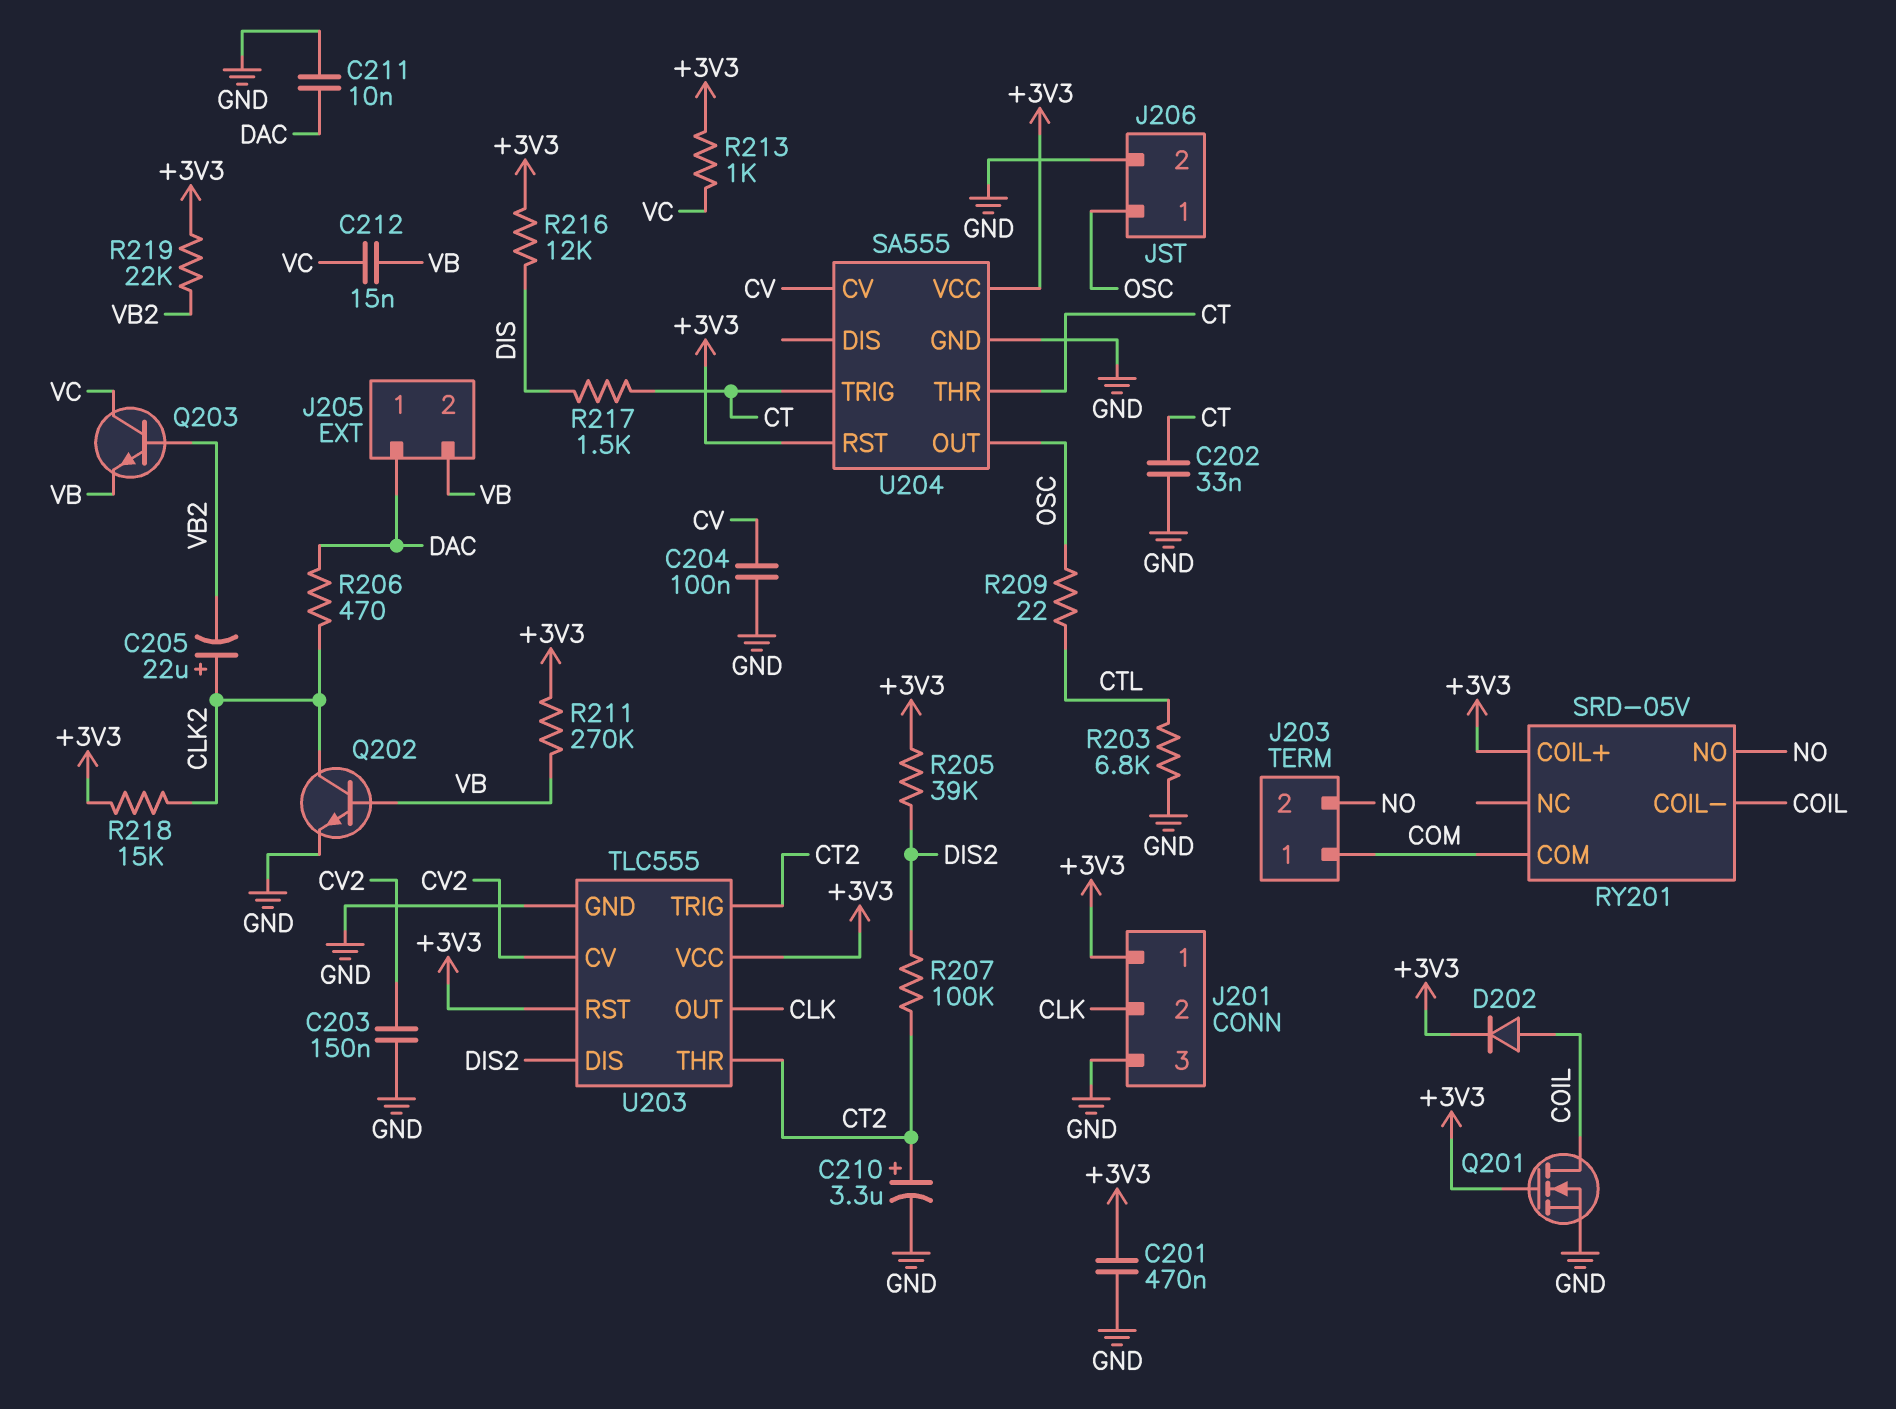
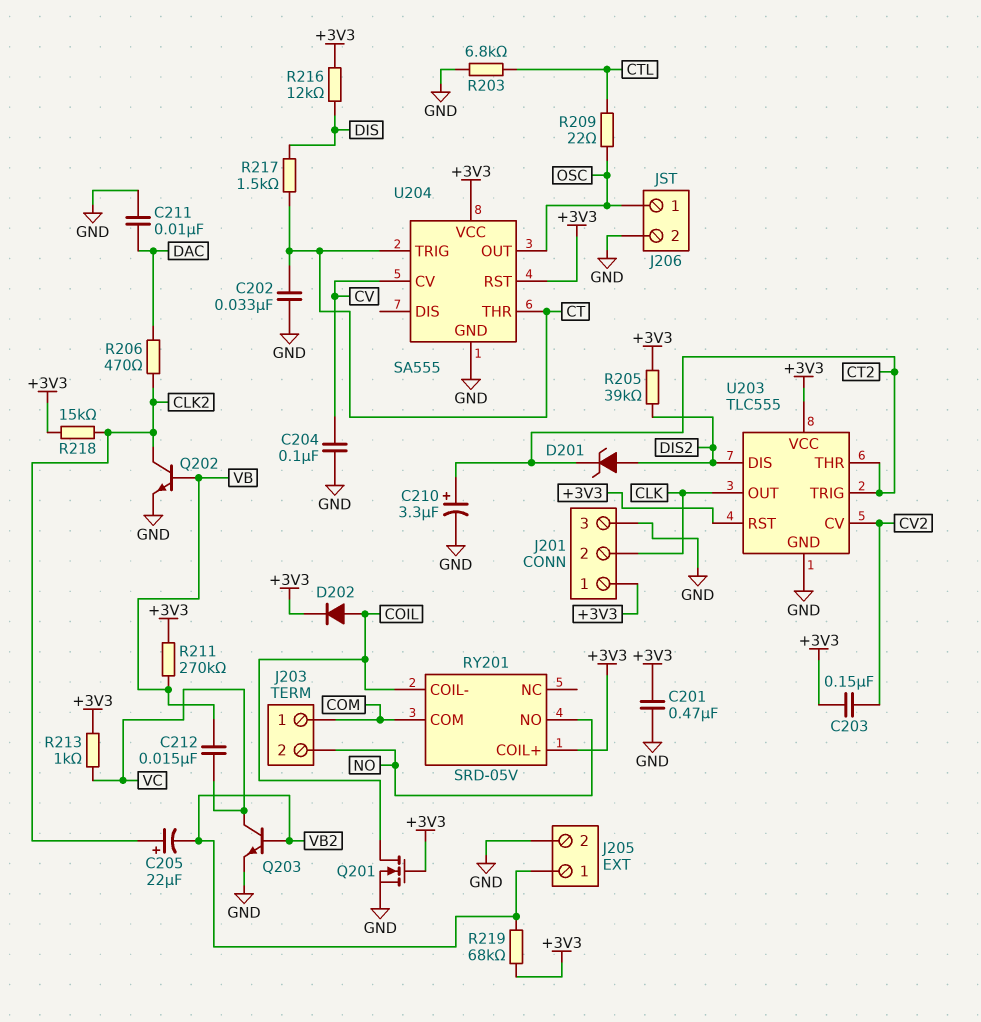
C203: 150nF (CV2, GND) -> 150nF (+3V3, CV2)
D201: none -> zener (A DIS2, K CT2)
J205 pin 1: DAC -> VB2
J205 pin 2: VB -> GND
Q203: NPN (B VB2, C VC, E VB) -> NPN (B VB2, C VC, E GND)
R207: 100k (CT2, DIS2) -> none
R219: 22k (+3V3, VB2) -> 68k (+3V3, VB2)

